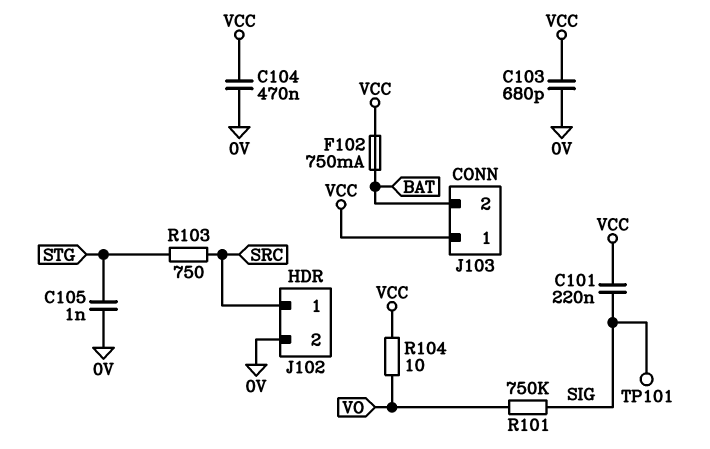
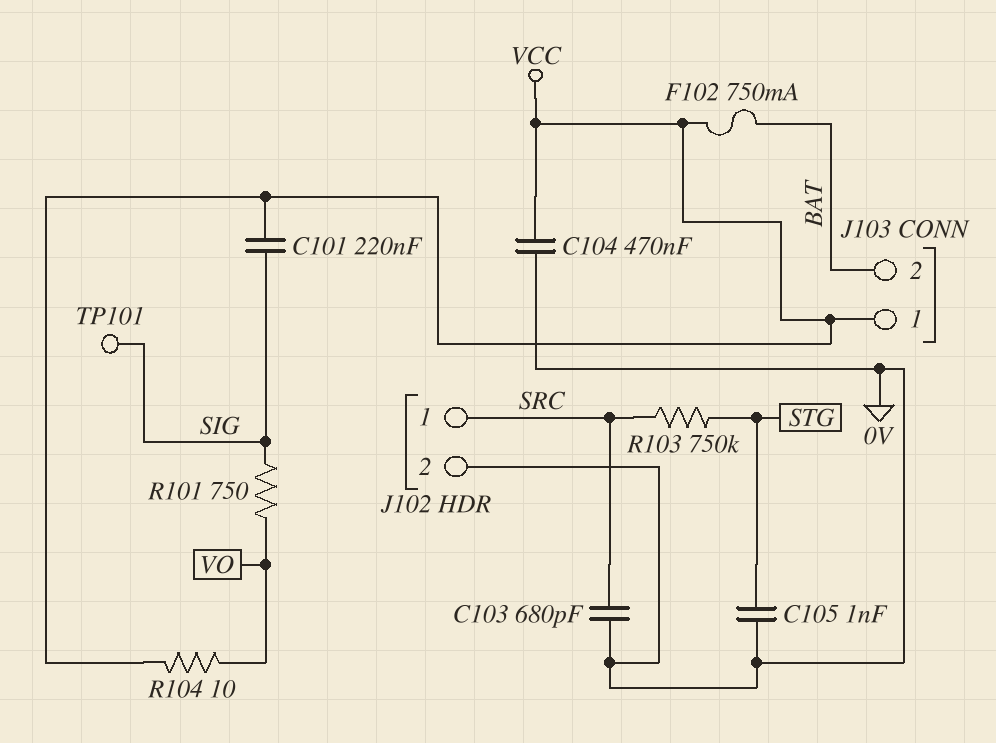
C103: 680pF (0V, VCC) -> 680pF (0V, SRC)
R101: 750k (SIG, VO) -> 750 (SIG, VO)
R103: 750 (SRC, STG) -> 750k (SRC, STG)

